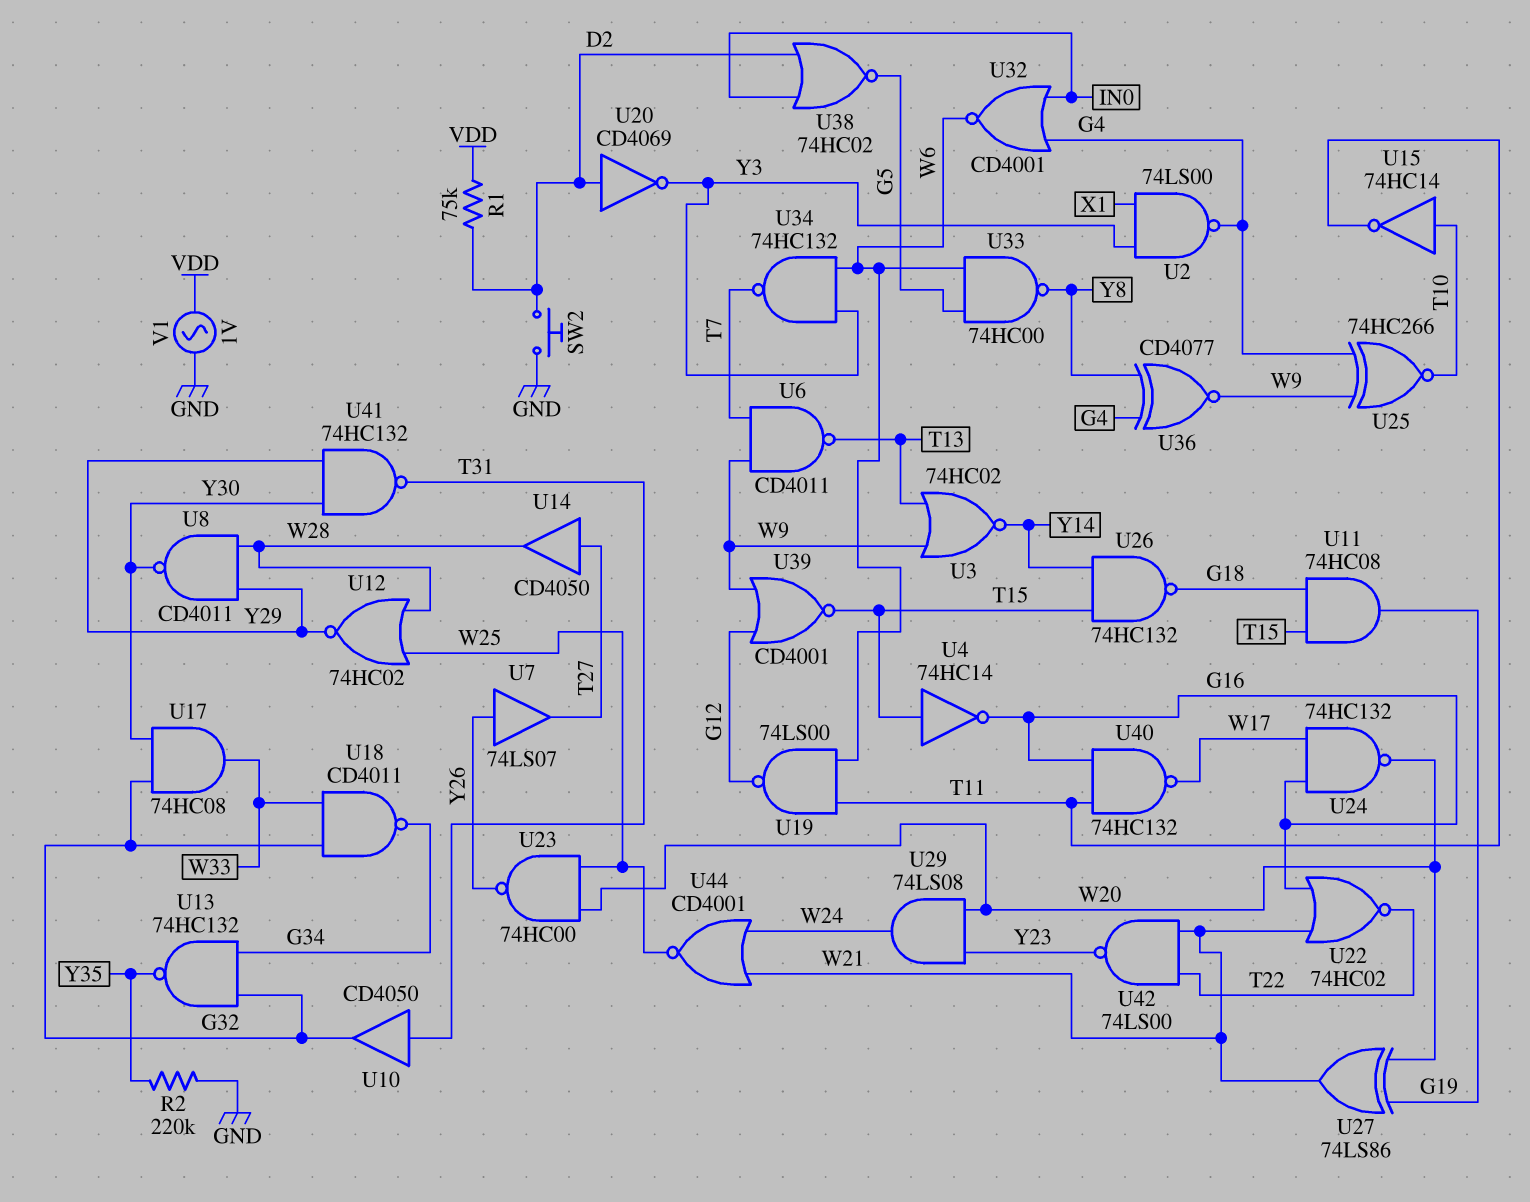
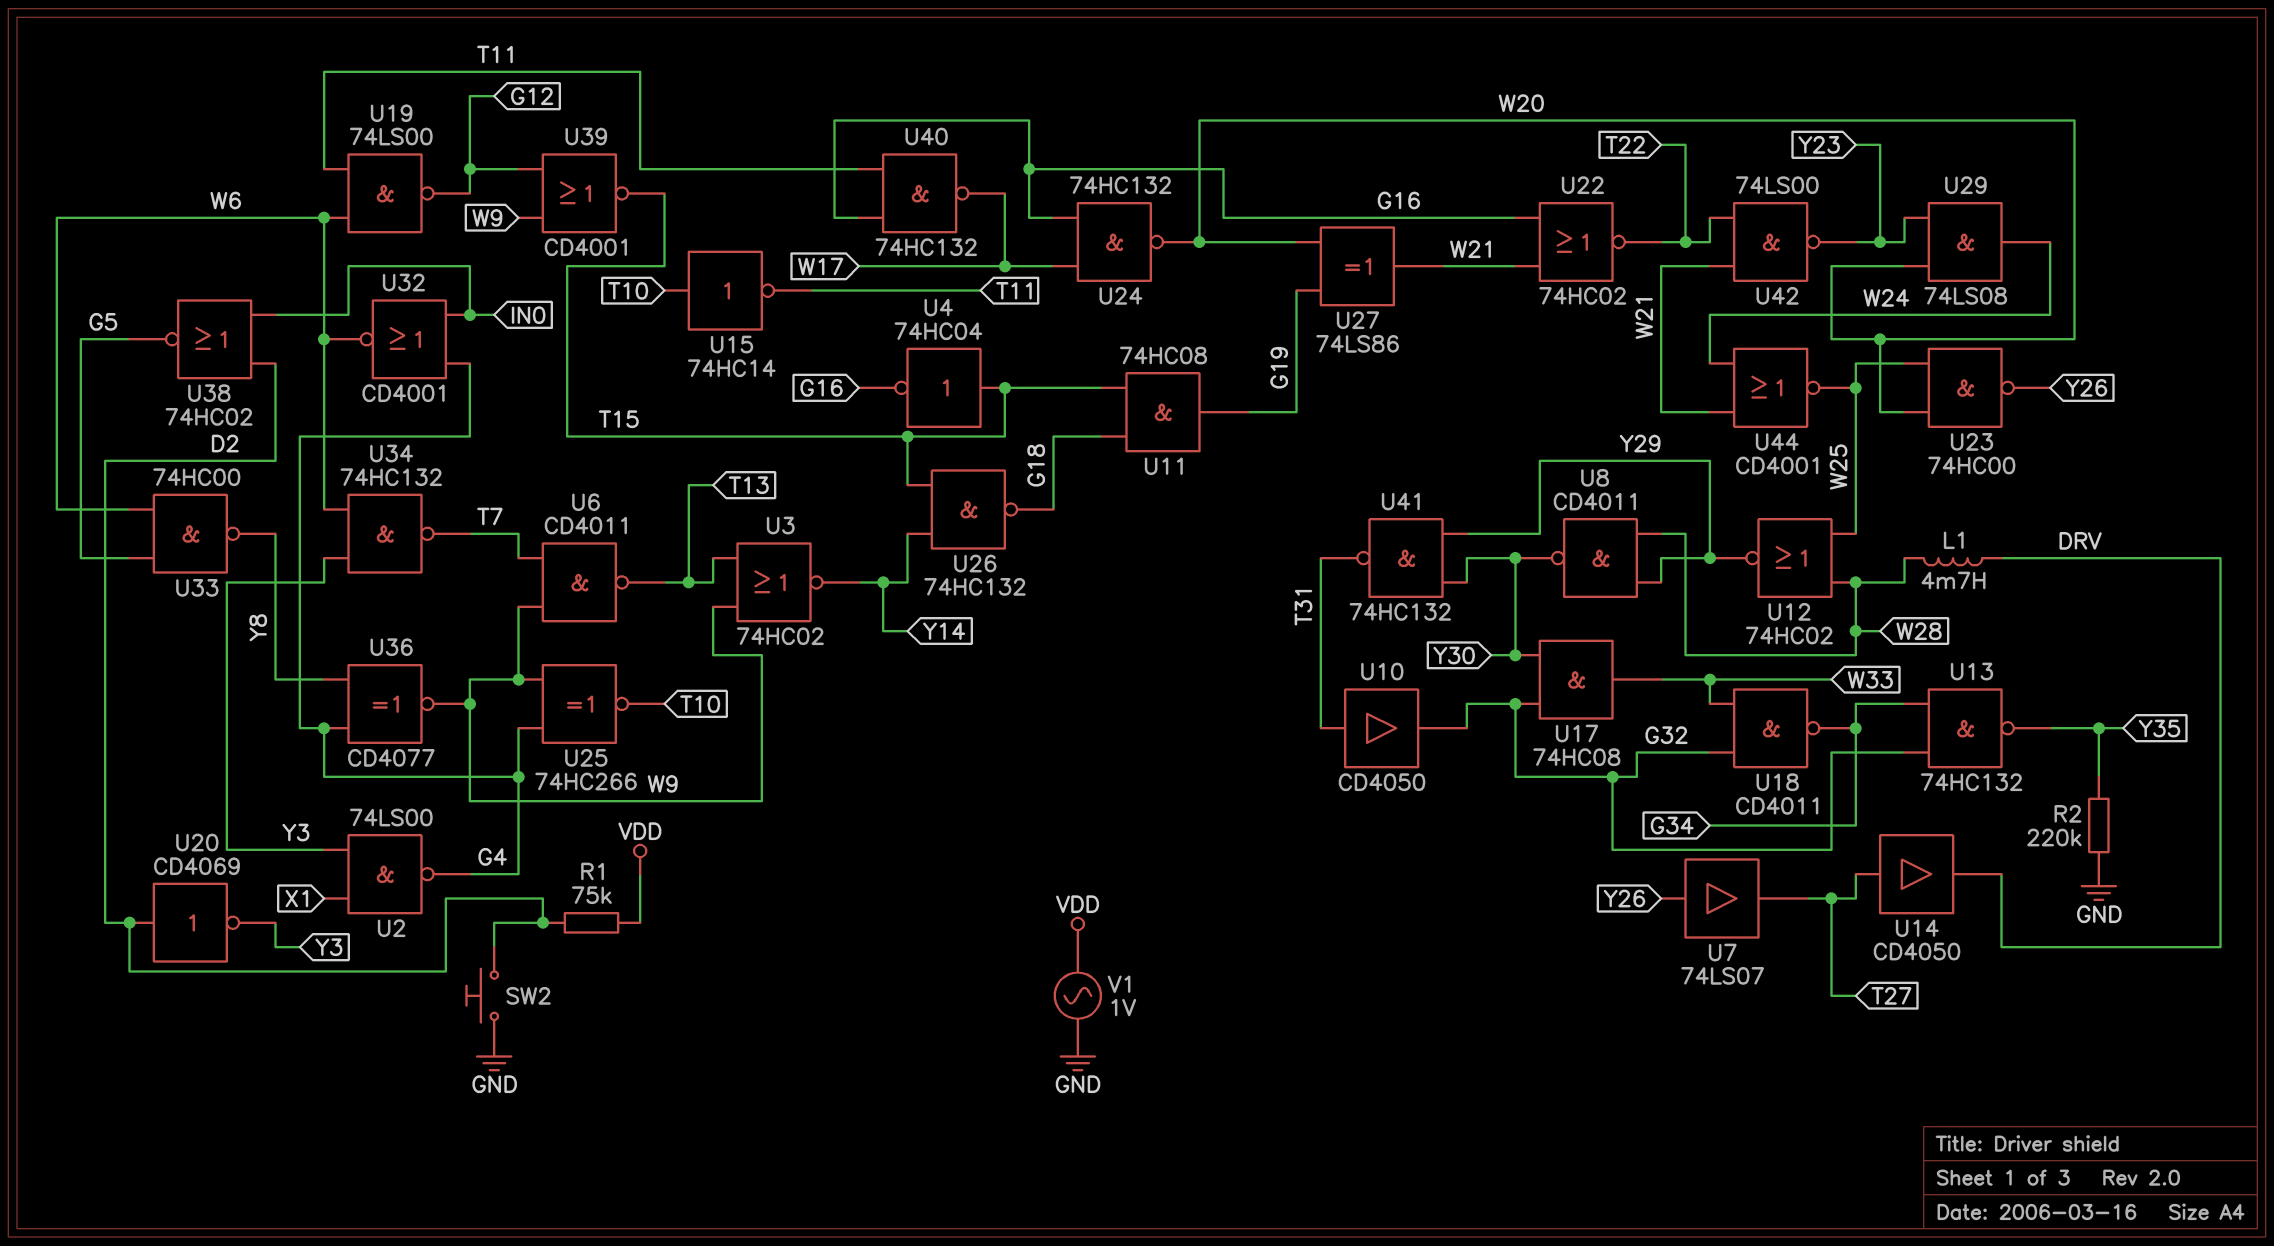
L1: none -> 4.7mH (DRV, W28)
U4: NOT 74HC14 (in T15, out G16) -> NOT 74HC04 (in T15, out G16)
U14: buffer CD4050 (in T27, out W28) -> buffer CD4050 (in T27, out DRV)

